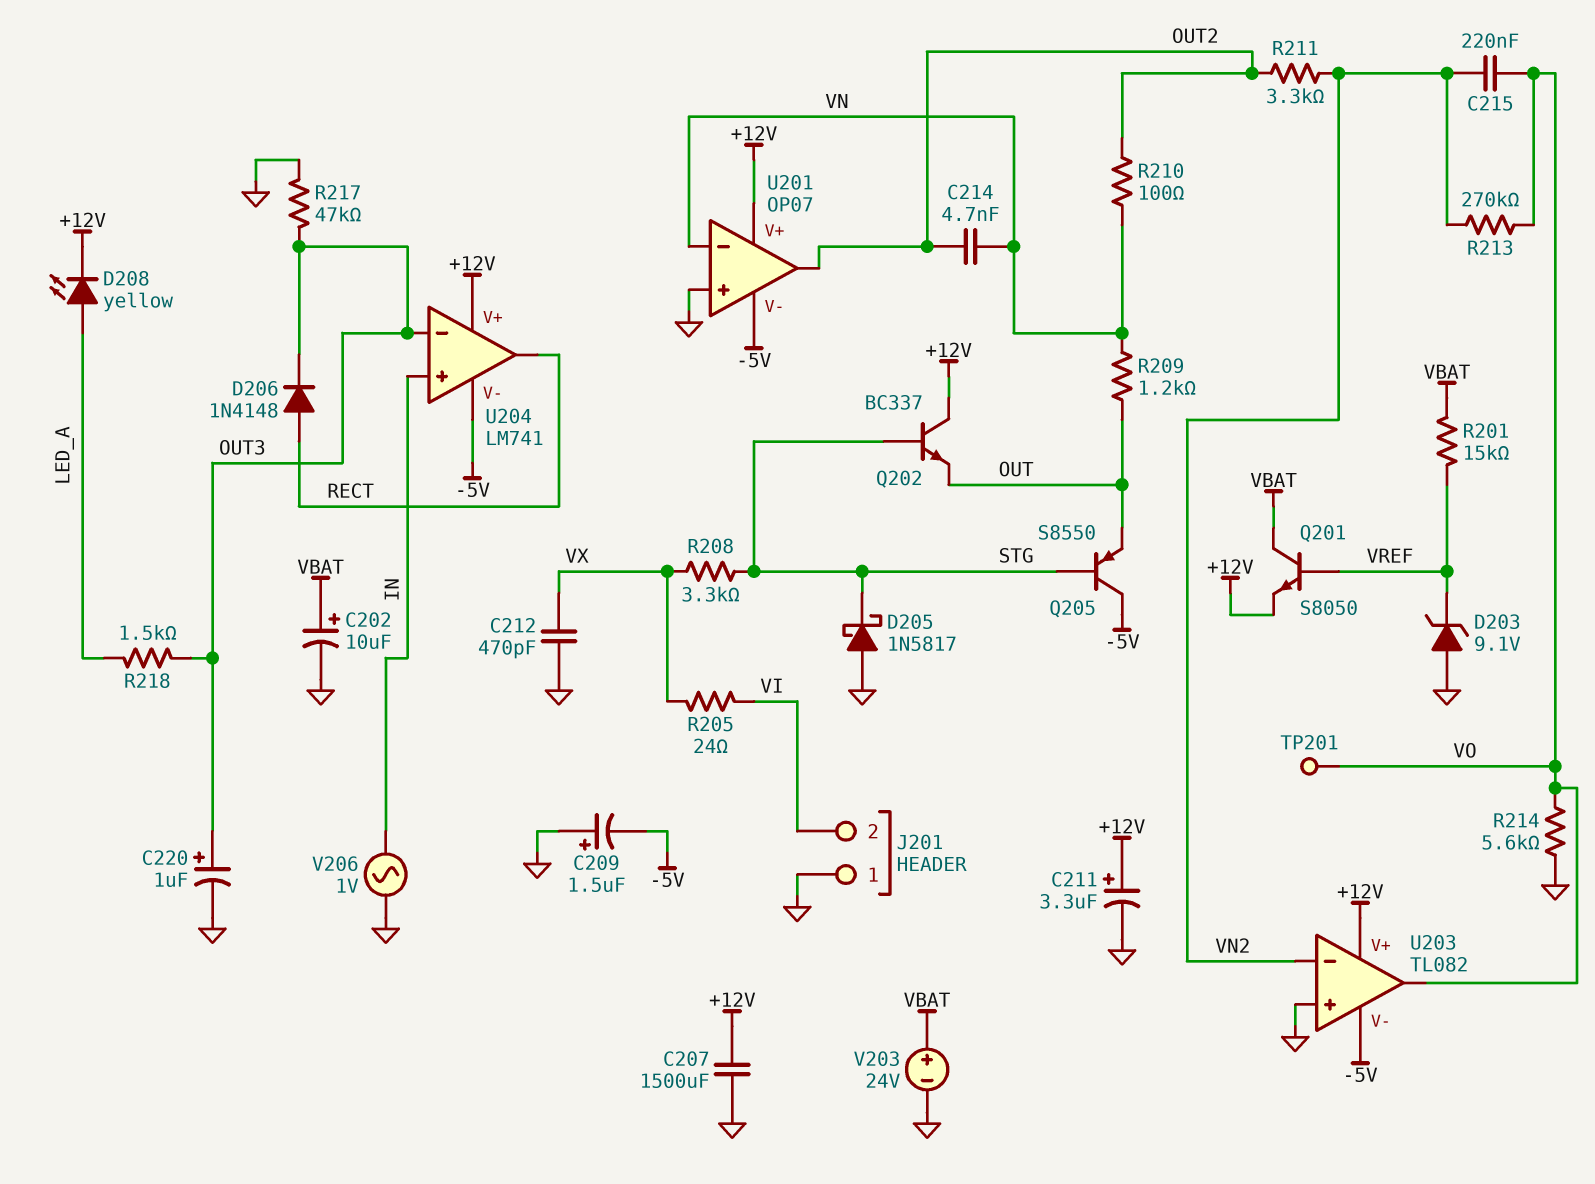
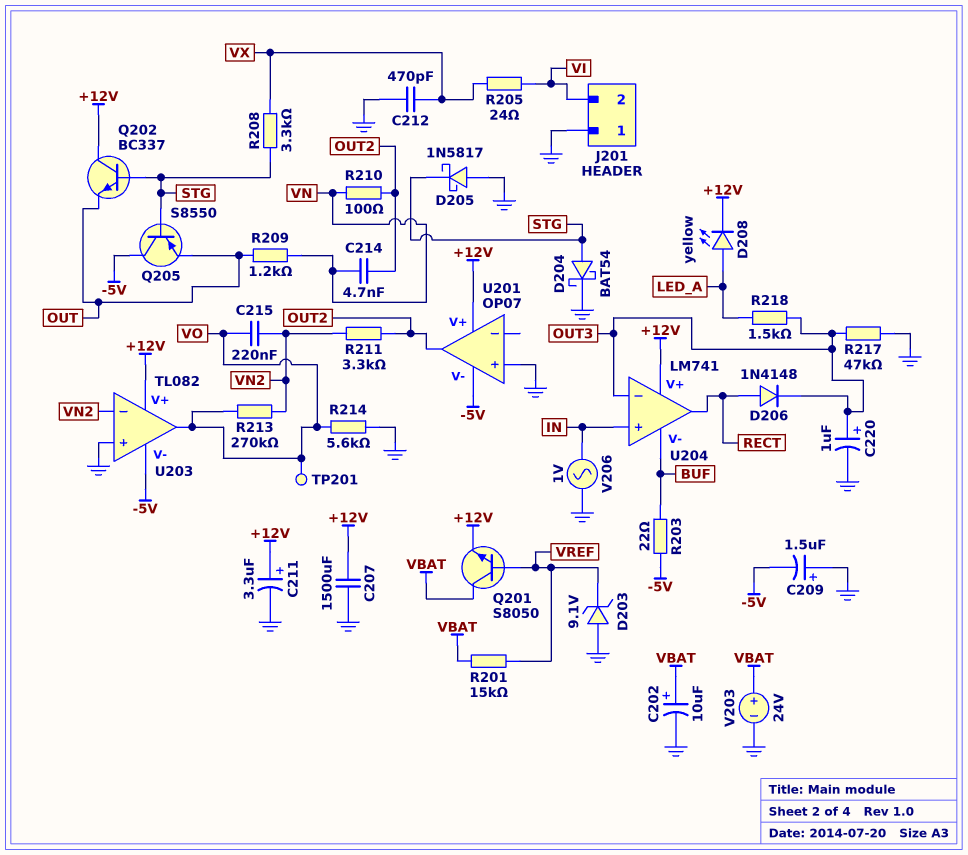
D204: none -> schottky BAT54 (A STG, K GND)
R203: none -> 22 (-5V, BUF)
U201 pin in-: VN -> none
U204 pin V-: -5V -> BUF

